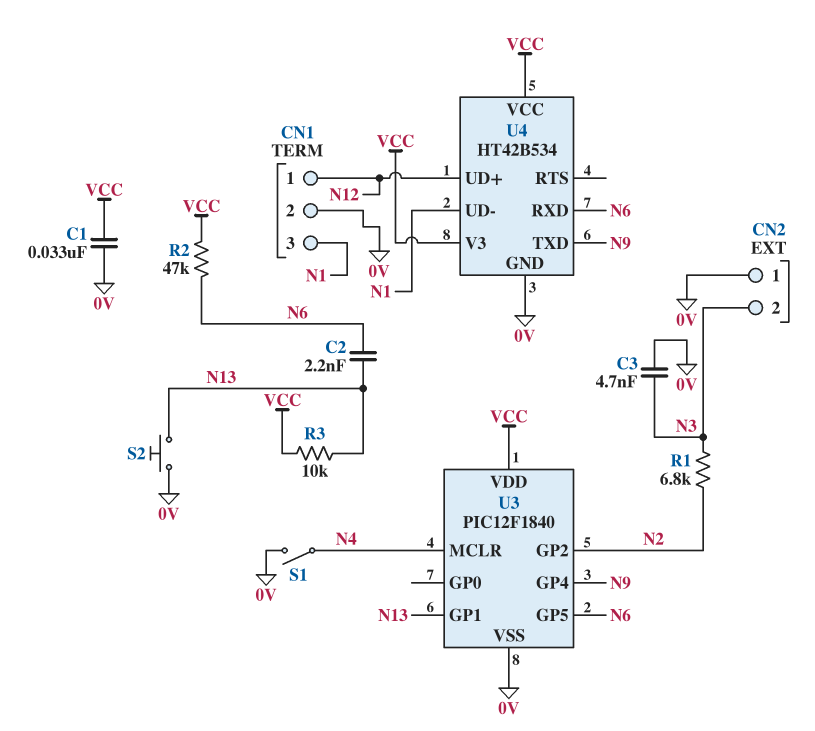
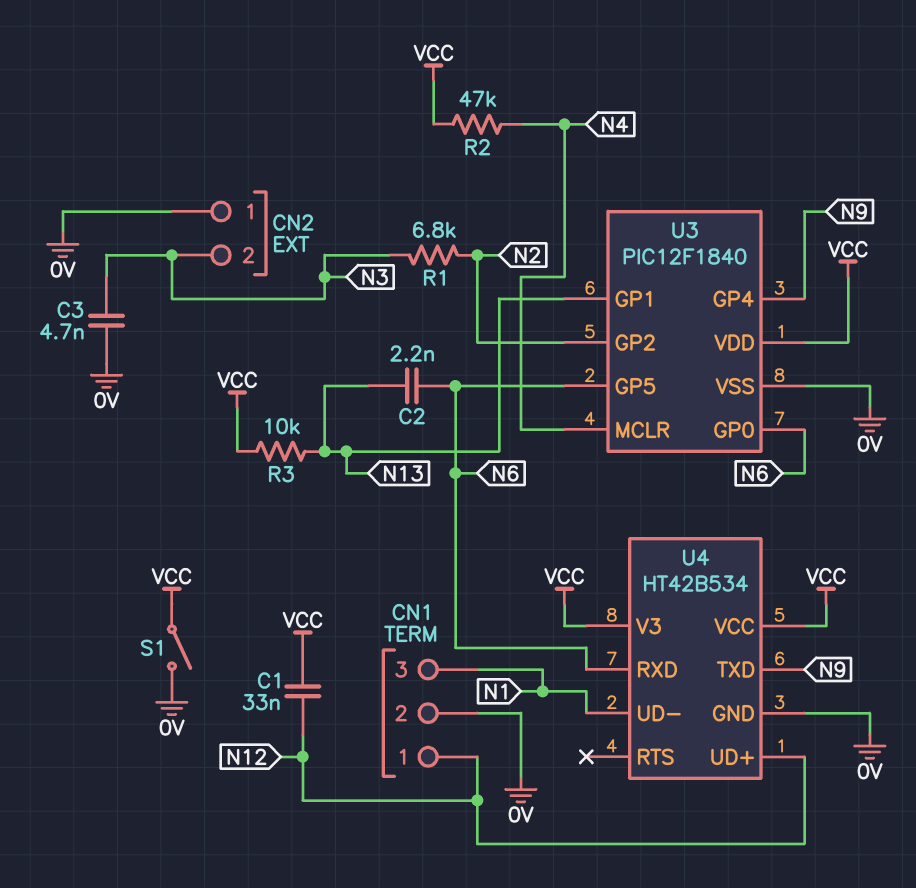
C1: 33nF (0V, VCC) -> 33nF (N12, VCC)
R2: 47k (N6, VCC) -> 47k (N4, VCC)
S1: switch (0V, N4) -> switch (0V, VCC)
S2: button (0V, N13) -> none
U3 pin GP0: none -> N6

